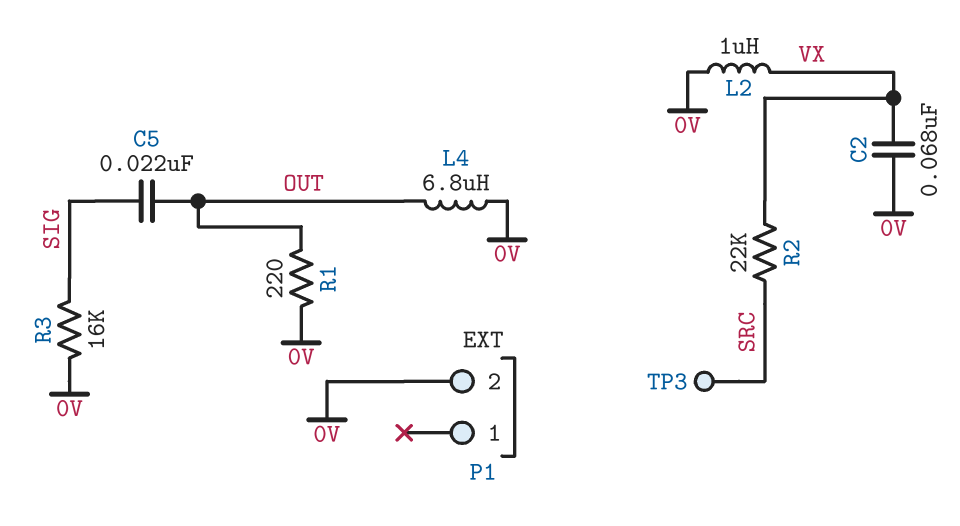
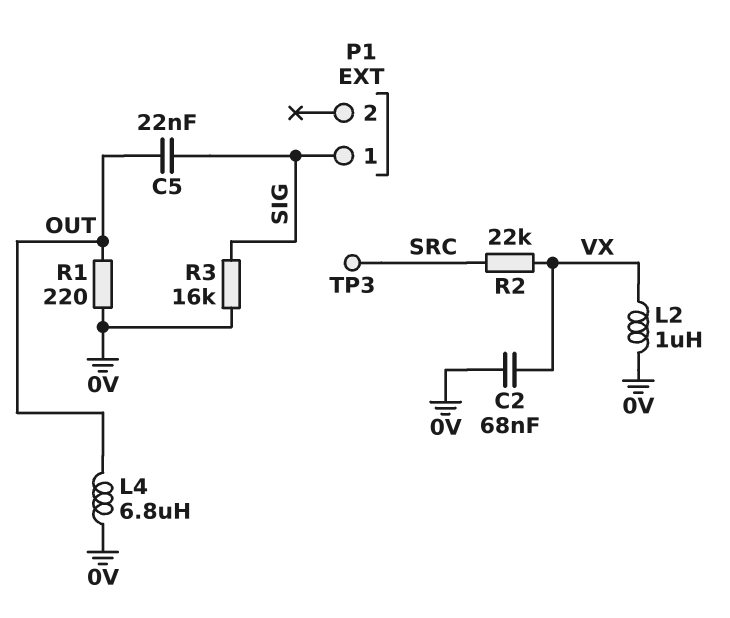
P1 pin 1: none -> SIG
P1 pin 2: 0V -> none

